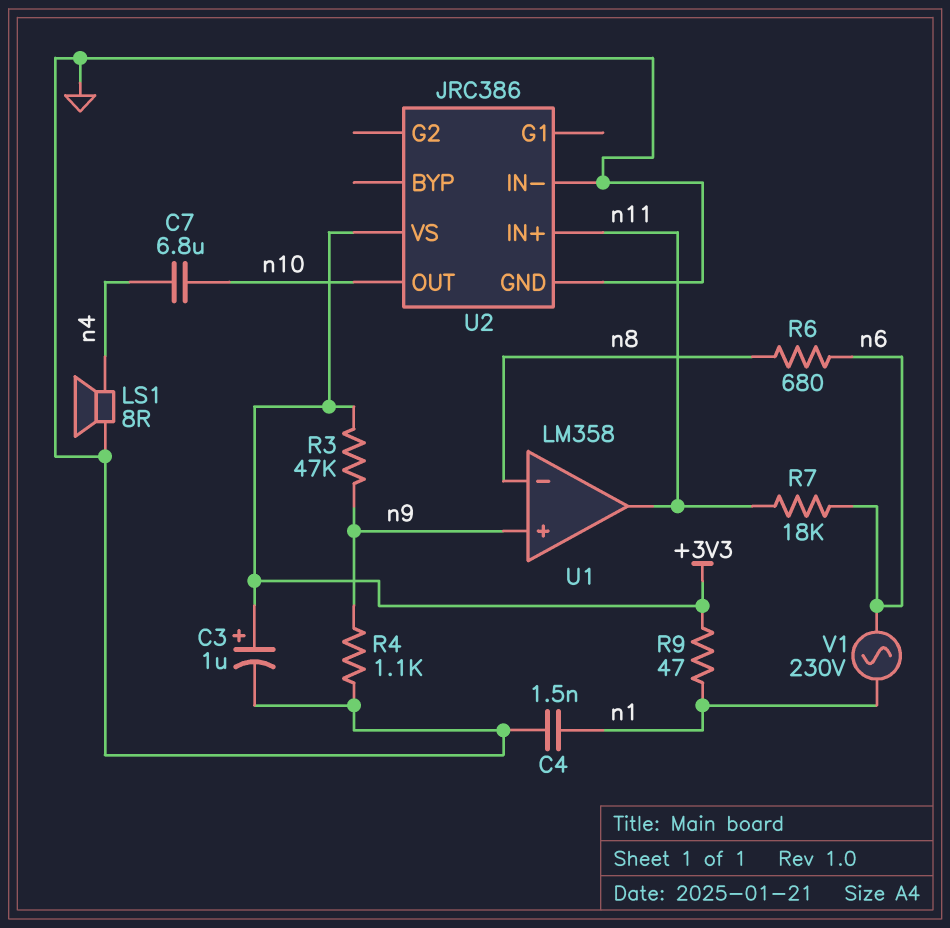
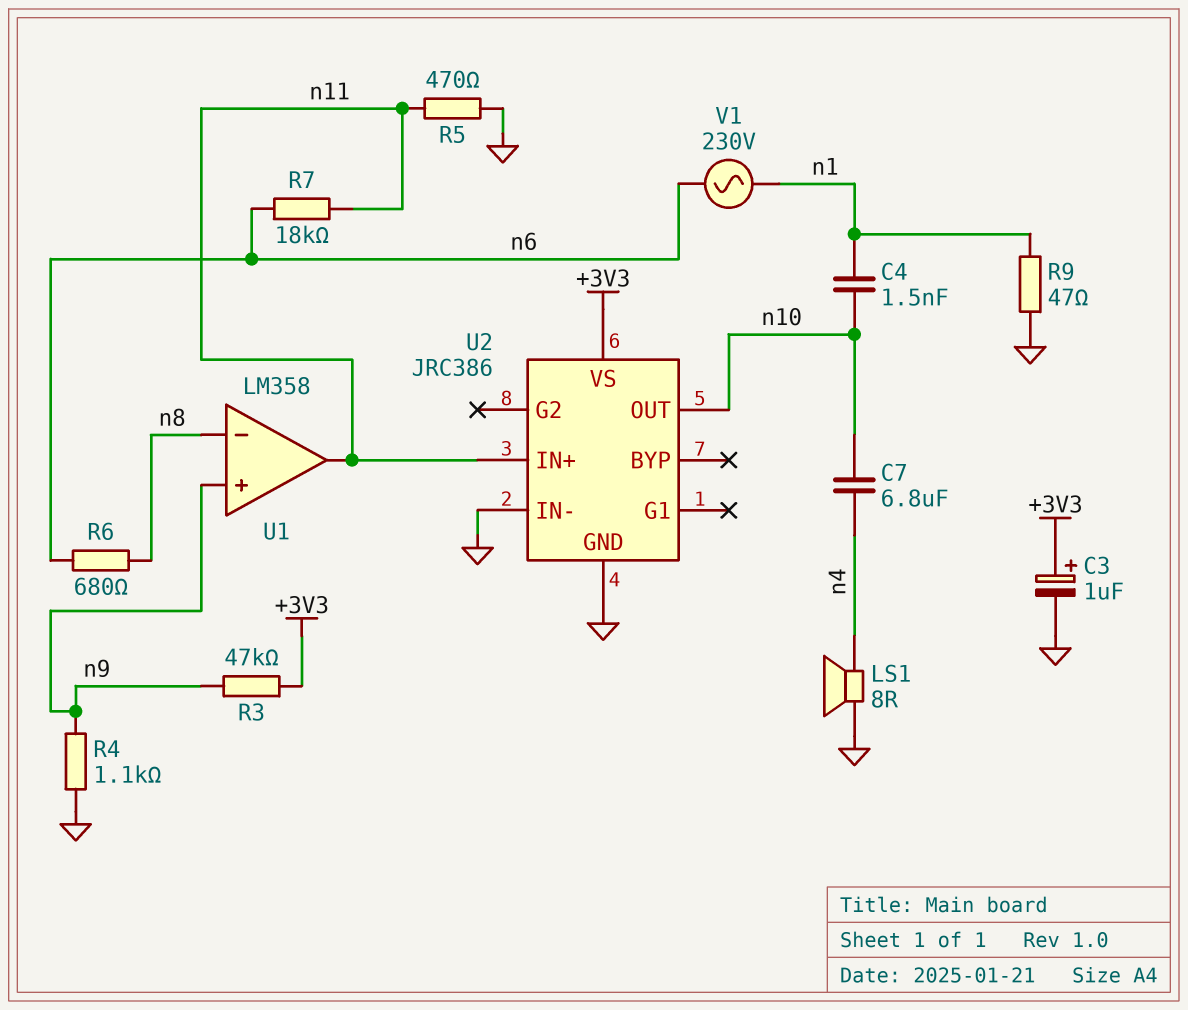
C4: 1.5nF (GND, n1) -> 1.5nF (n1, n10)
R5: none -> 470 (GND, n11)
R9: 47 (+3V3, n1) -> 47 (GND, n1)

